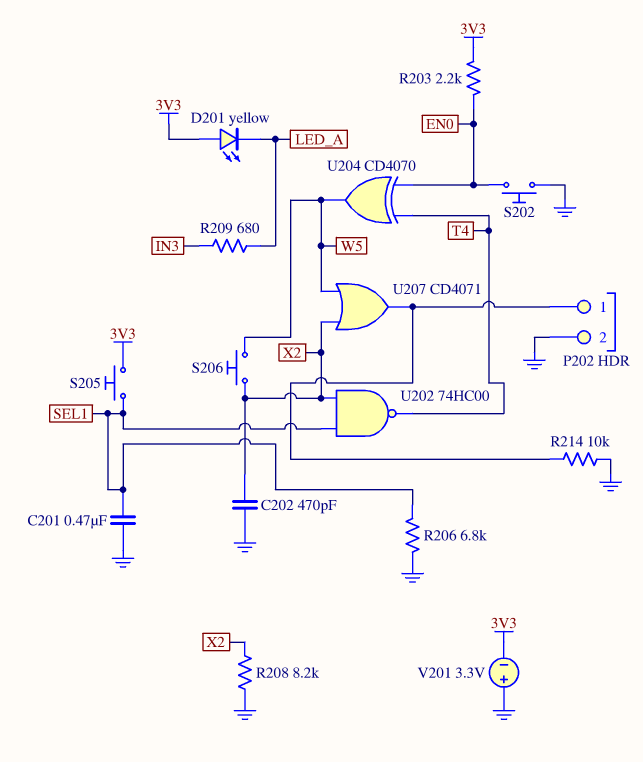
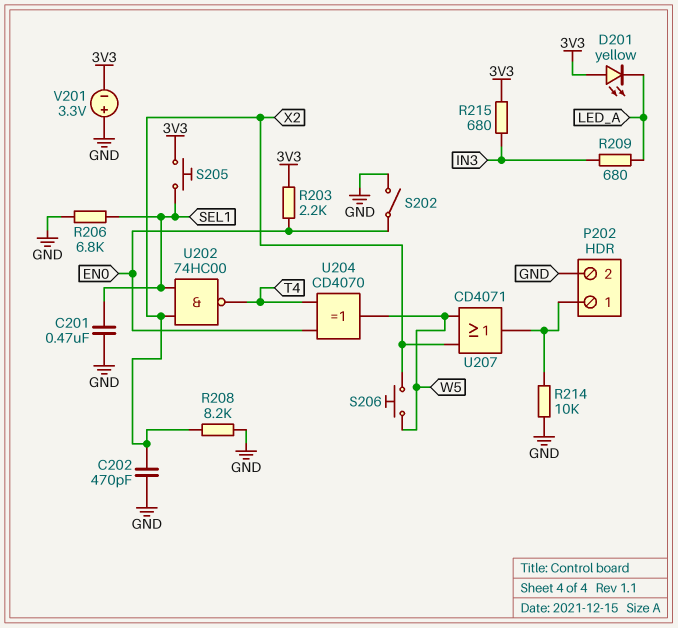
R215: none -> 680 (3V3, IN3)
S202: button (EN0, GND) -> switch (EN0, GND)

